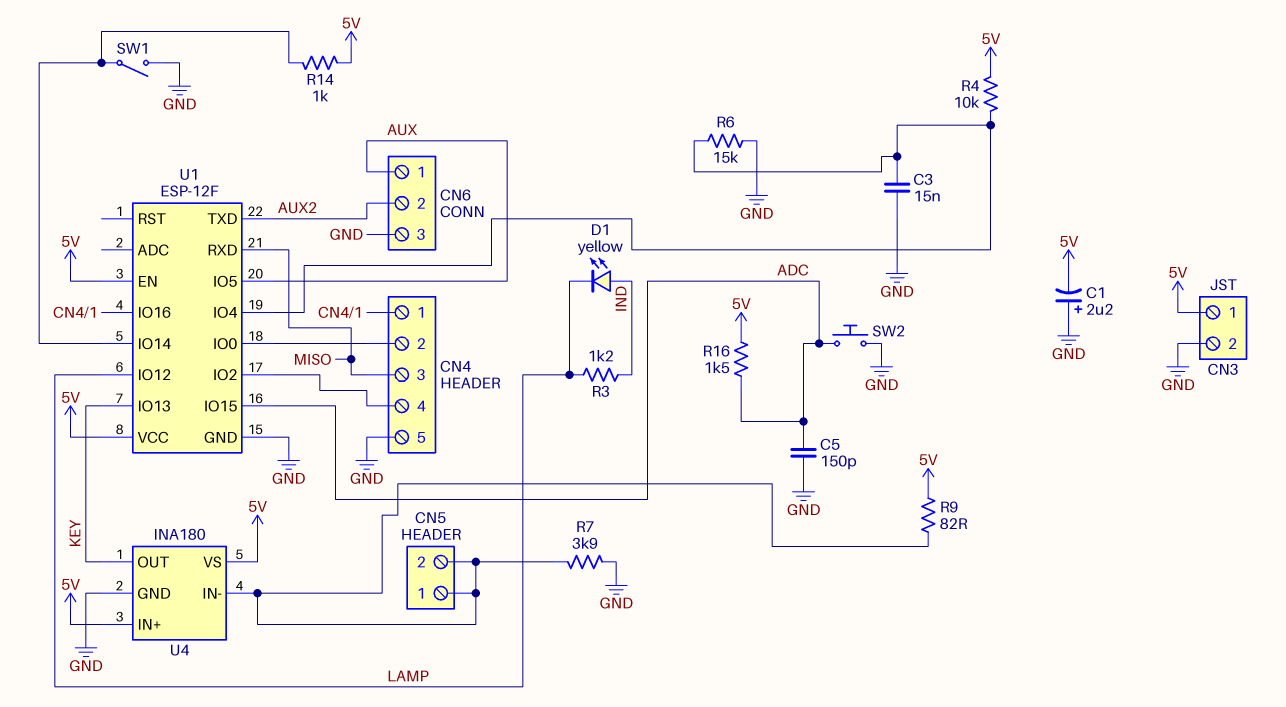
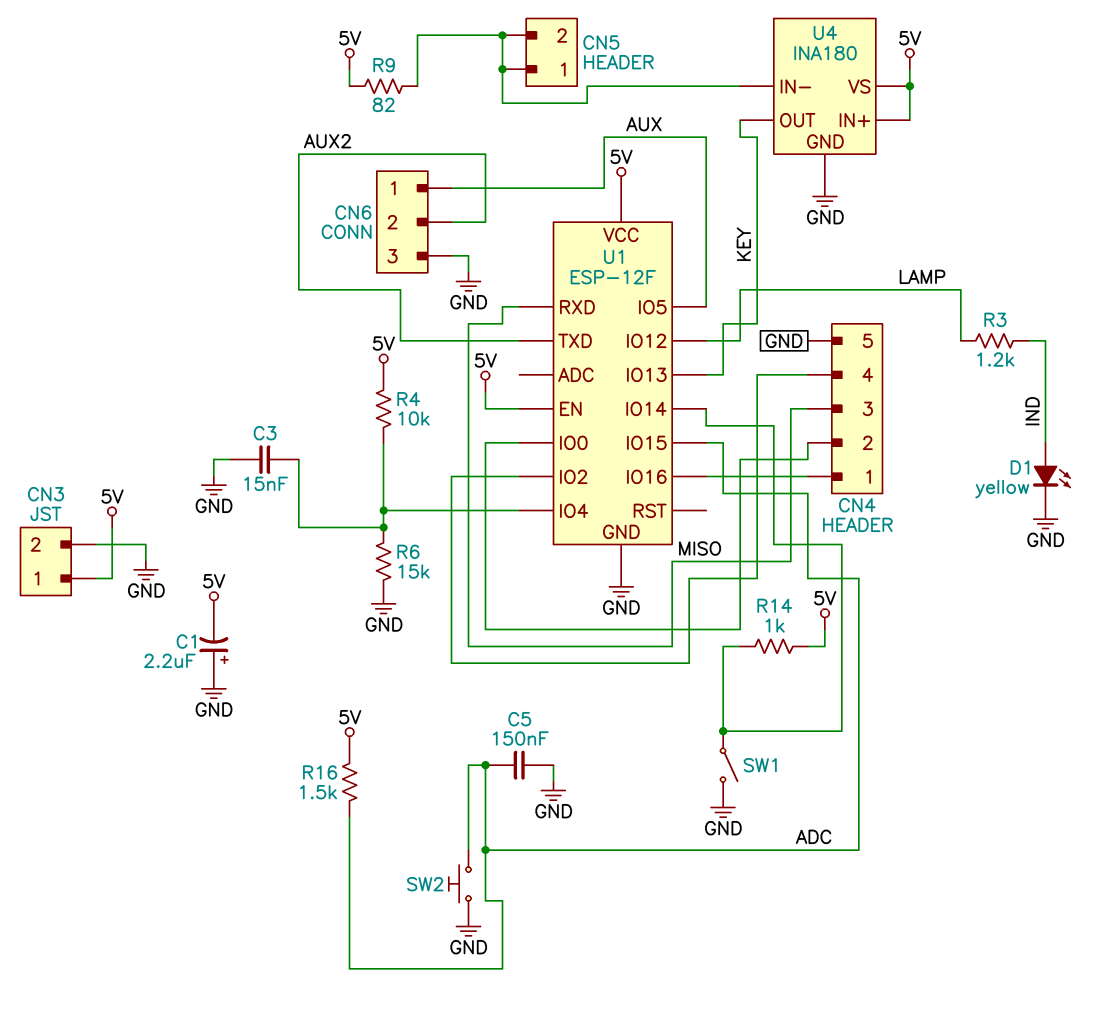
C5: 150pF (ADC, GND) -> 150nF (ADC, GND)
D1: LED yellow (A IND, K LAMP) -> LED yellow (A IND, K GND)
R7: 3.9k (CN5/1, GND) -> none

